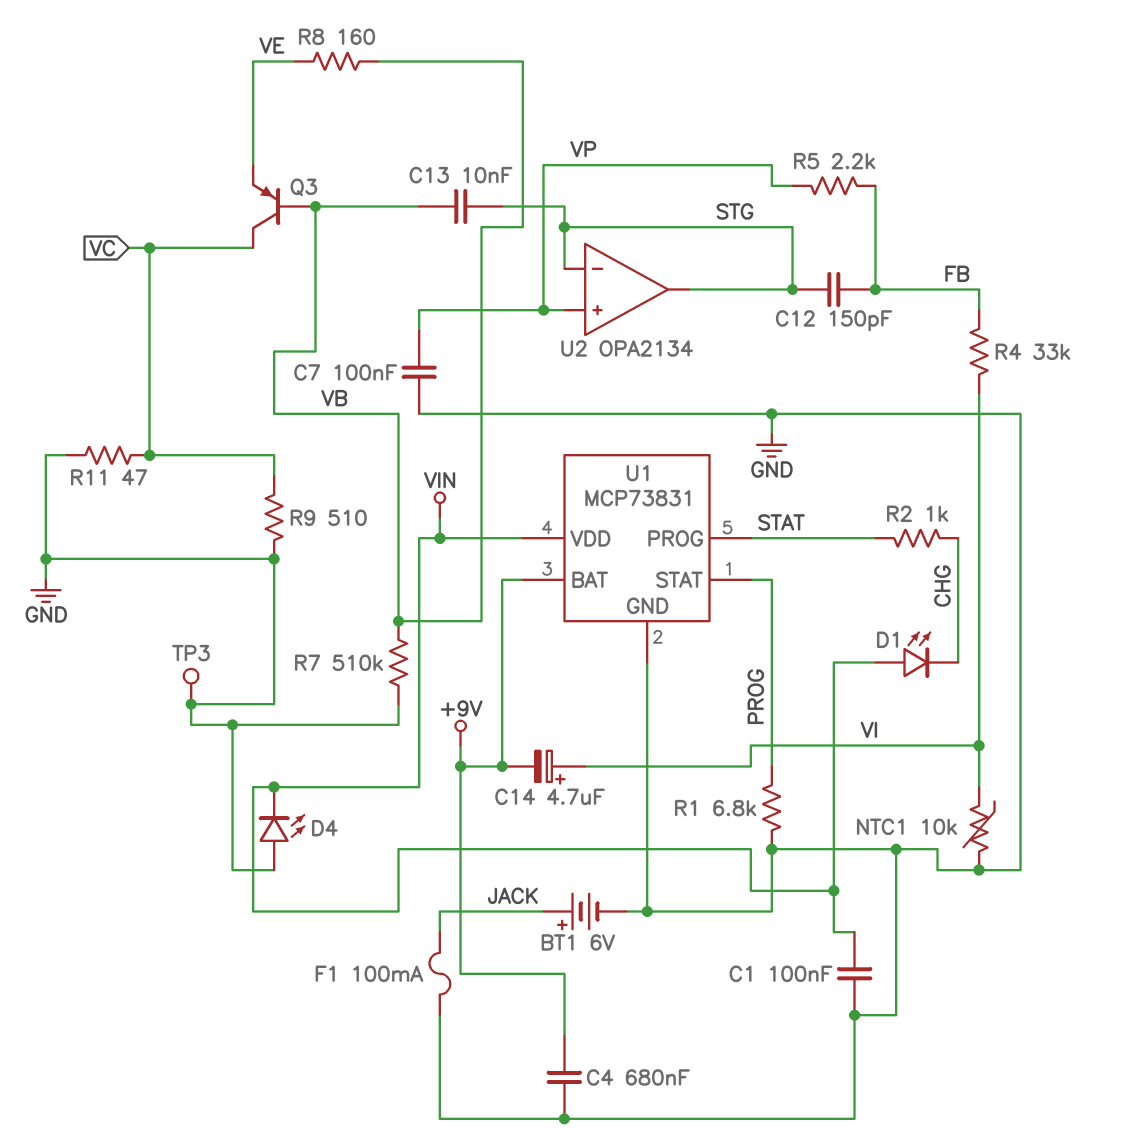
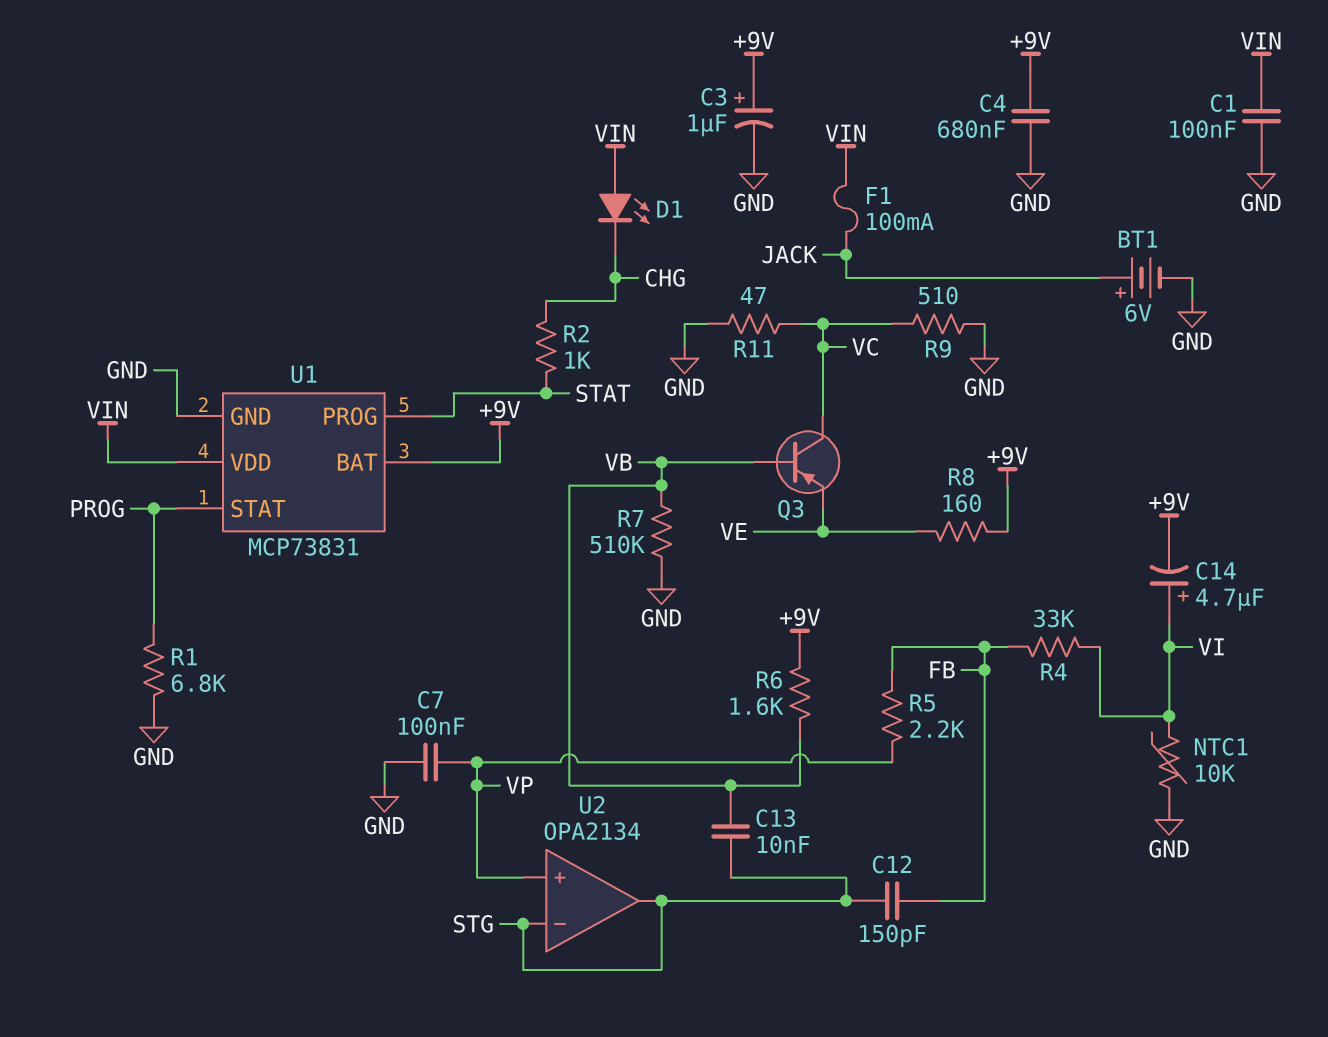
C3: none -> 1uF (plus +9V, minus GND)
D4: LED (A GND, K VIN) -> none
F1: 100mA (GND, JACK) -> 100mA (JACK, VIN)
R6: none -> 1.6k (+9V, VB)
R8: 160 (VB, VE) -> 160 (+9V, VE)
TP3: test point (GND) -> none

